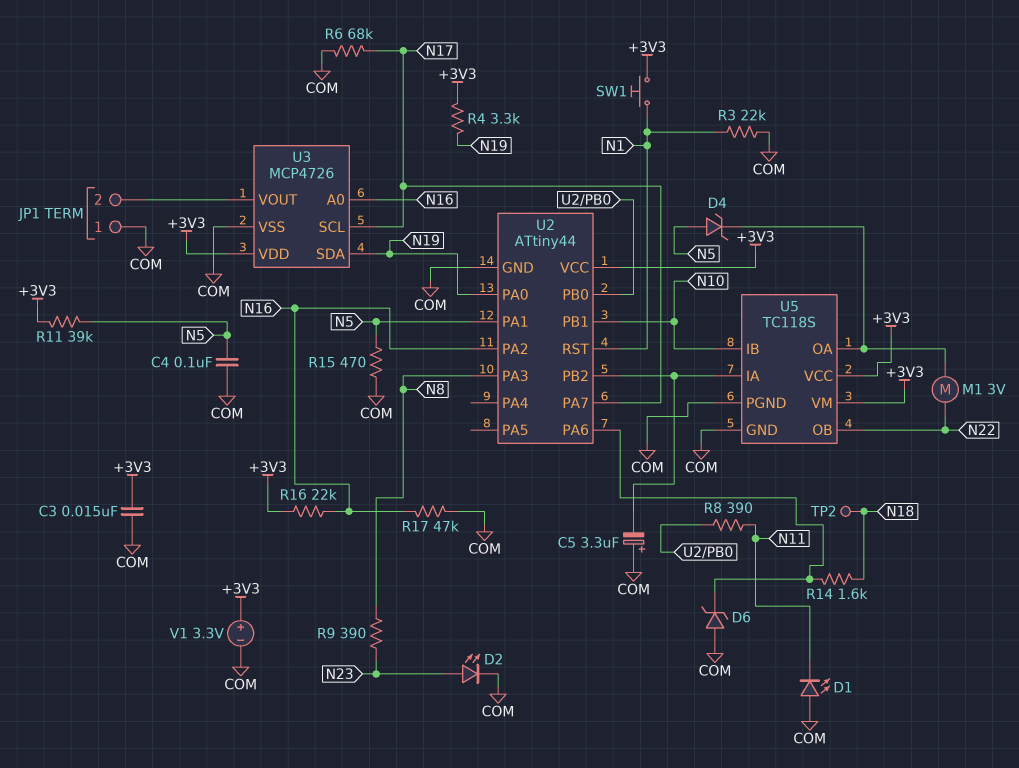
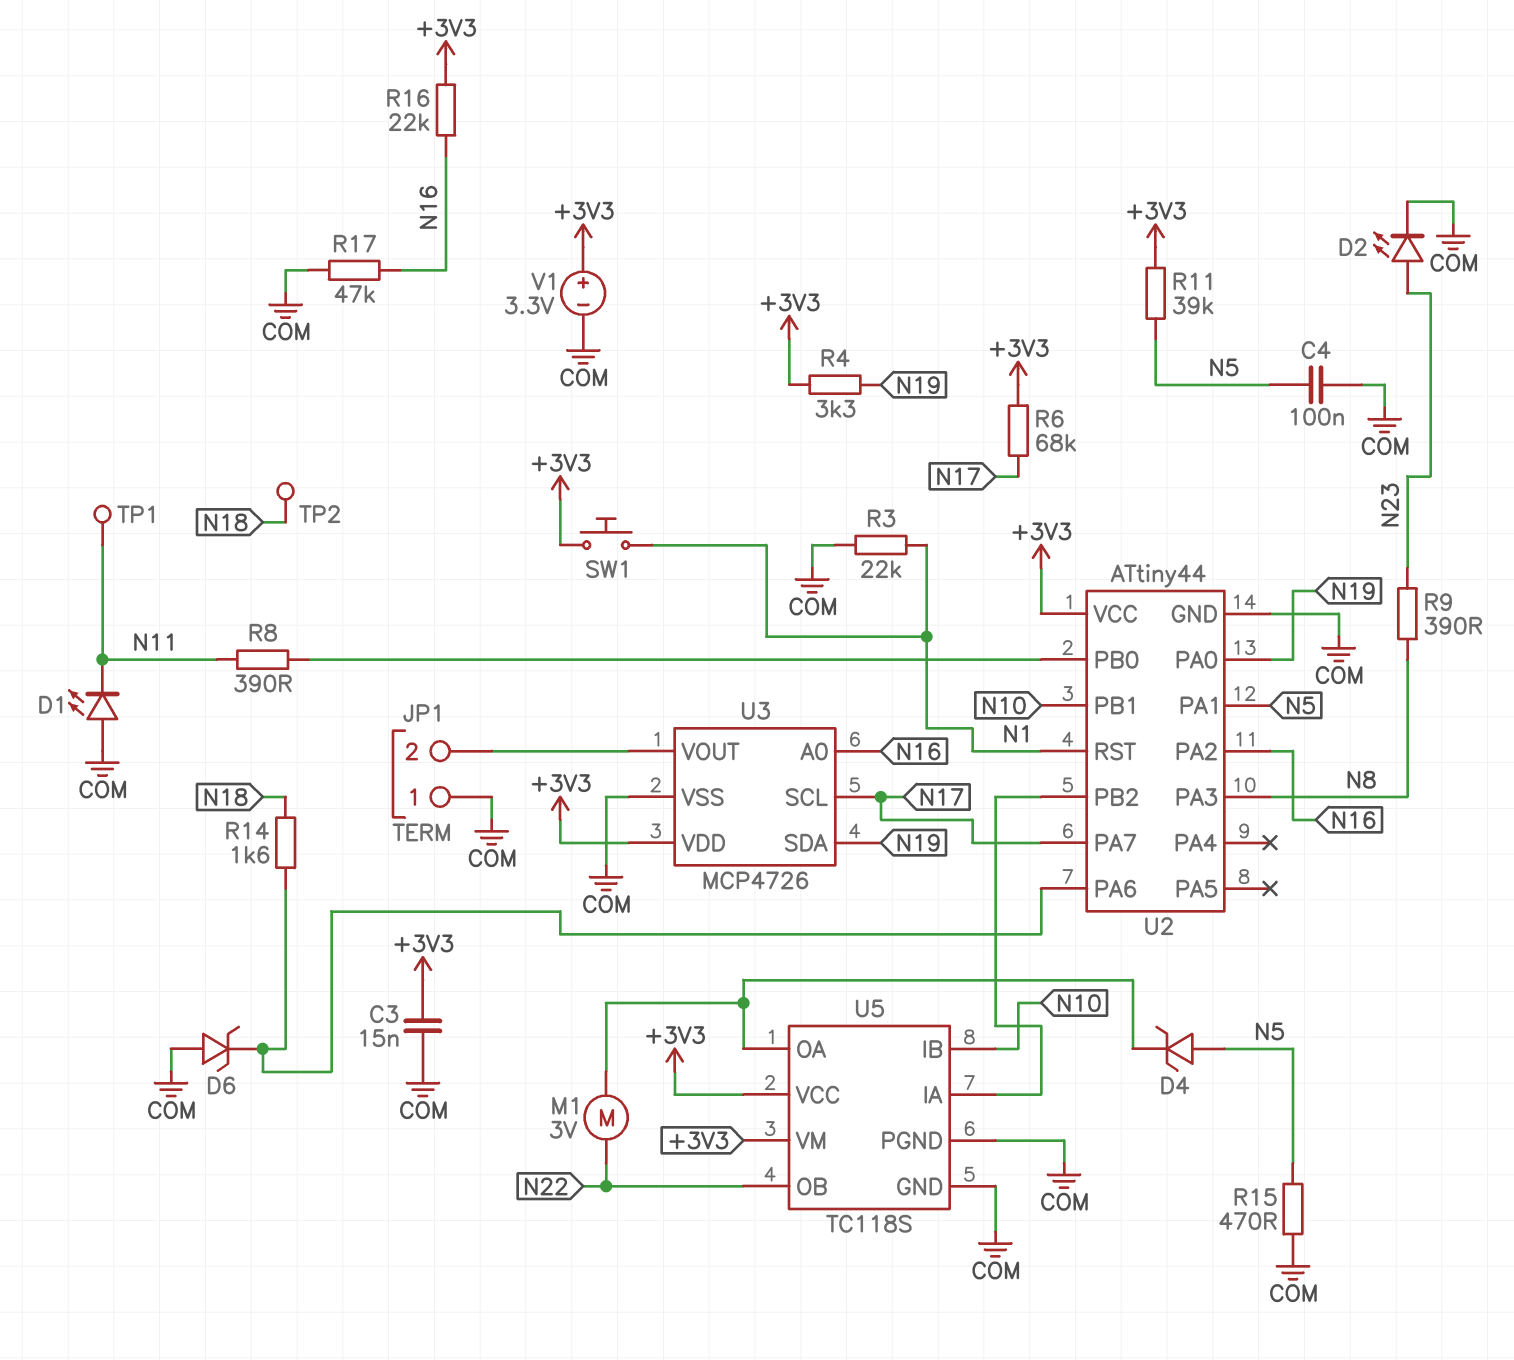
C5: 3.3uF (plus COM, minus U2/PB2) -> none
R6: 68k (COM, N17) -> 68k (+3V3, N17)
TP1: none -> test point (N11)

